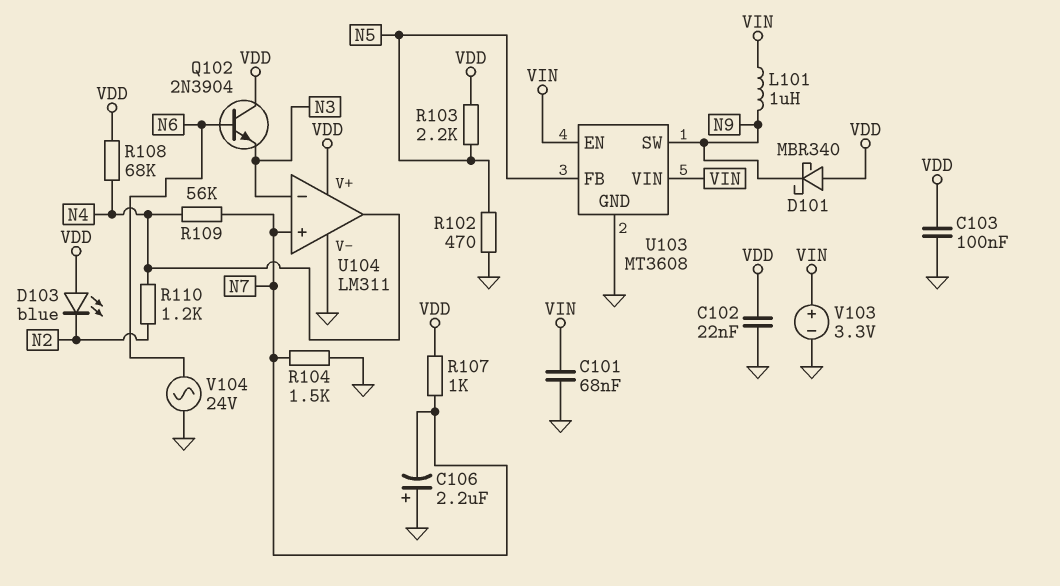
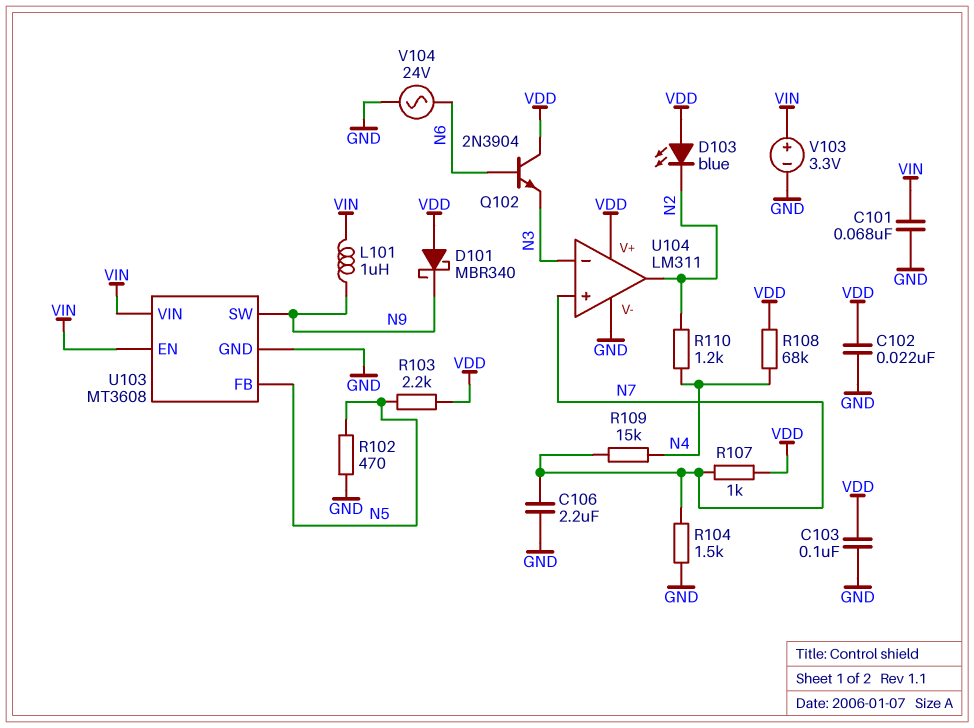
C106: 2.2uF (plus GND, minus N7) -> 2.2uF (GND, N7)
R109: 56k (N4, N7) -> 15k (N4, N7)
U104 pin out: N4 -> N2

